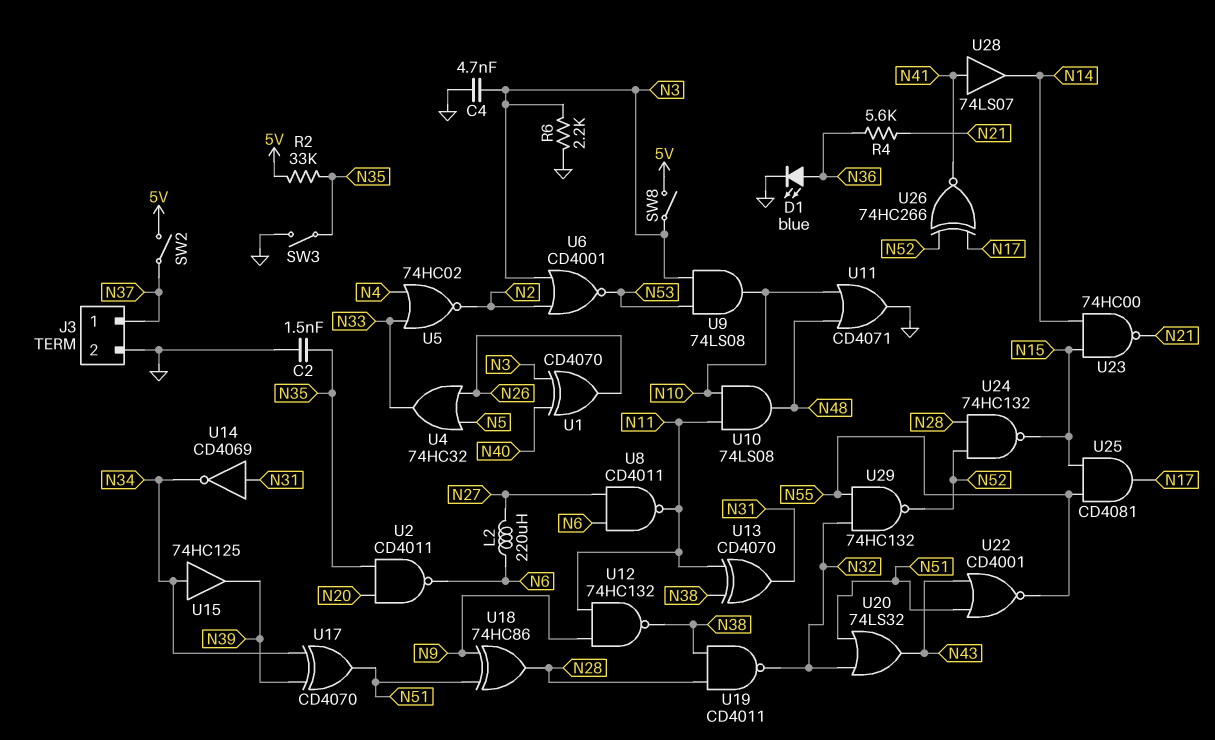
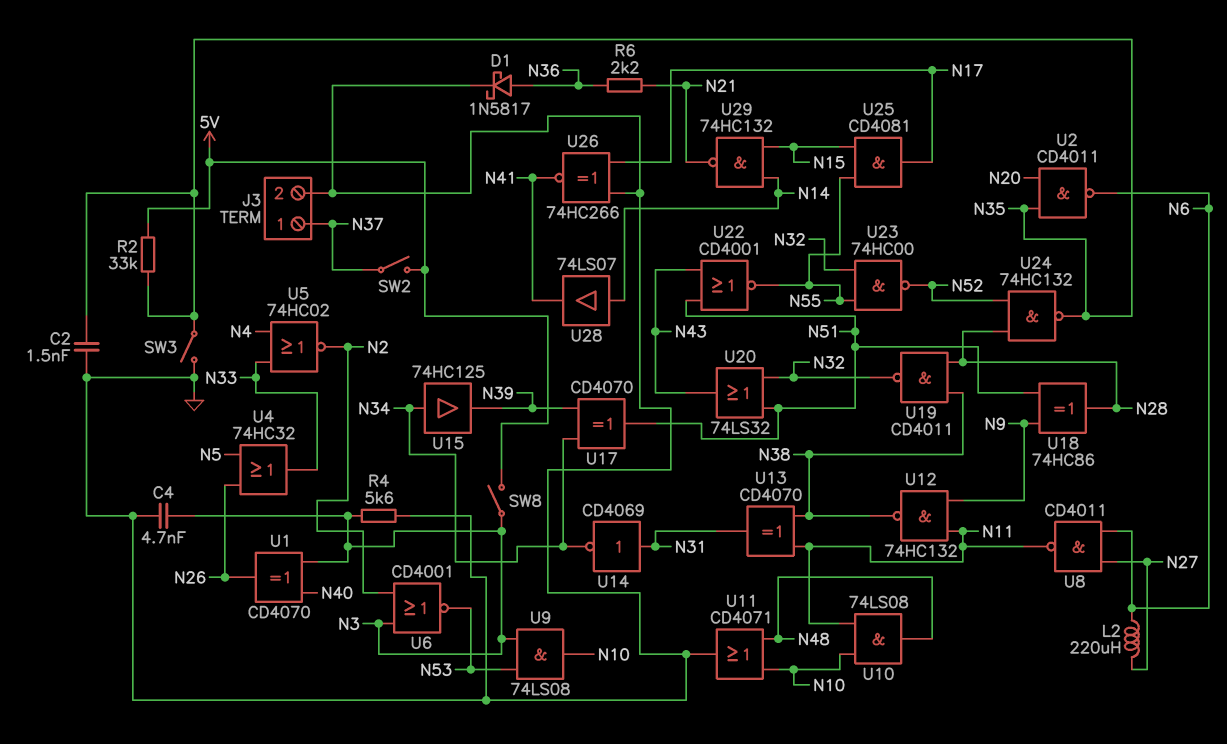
D1: LED blue (A N36, K GND) -> schottky 1N5817 (A N36, K GND)
R4: 5.6k (N21, N36) -> 5.6k (GND, N3)
R6: 2.2k (GND, N3) -> 2.2k (N21, N36)
U23: NAND 74HC00 (in N14, in N15, out N21) -> NAND 74HC00 (in N32, in N55, out N52)
U24: NAND 74HC132 (in N28, in N52, out N15) -> NAND 74HC132 (in N28, in N52, out N35)
U26: XNOR 74HC266 (in N17, in N52, out N41) -> XNOR 74HC266 (in GND, in N17, out N41)
U28: buffer 74LS07 (in N41, out N14) -> buffer 74LS07 (in N14, out N41)
U29: NAND 74HC132 (in N32, in N55, out N52) -> NAND 74HC132 (in N14, in N15, out N21)

